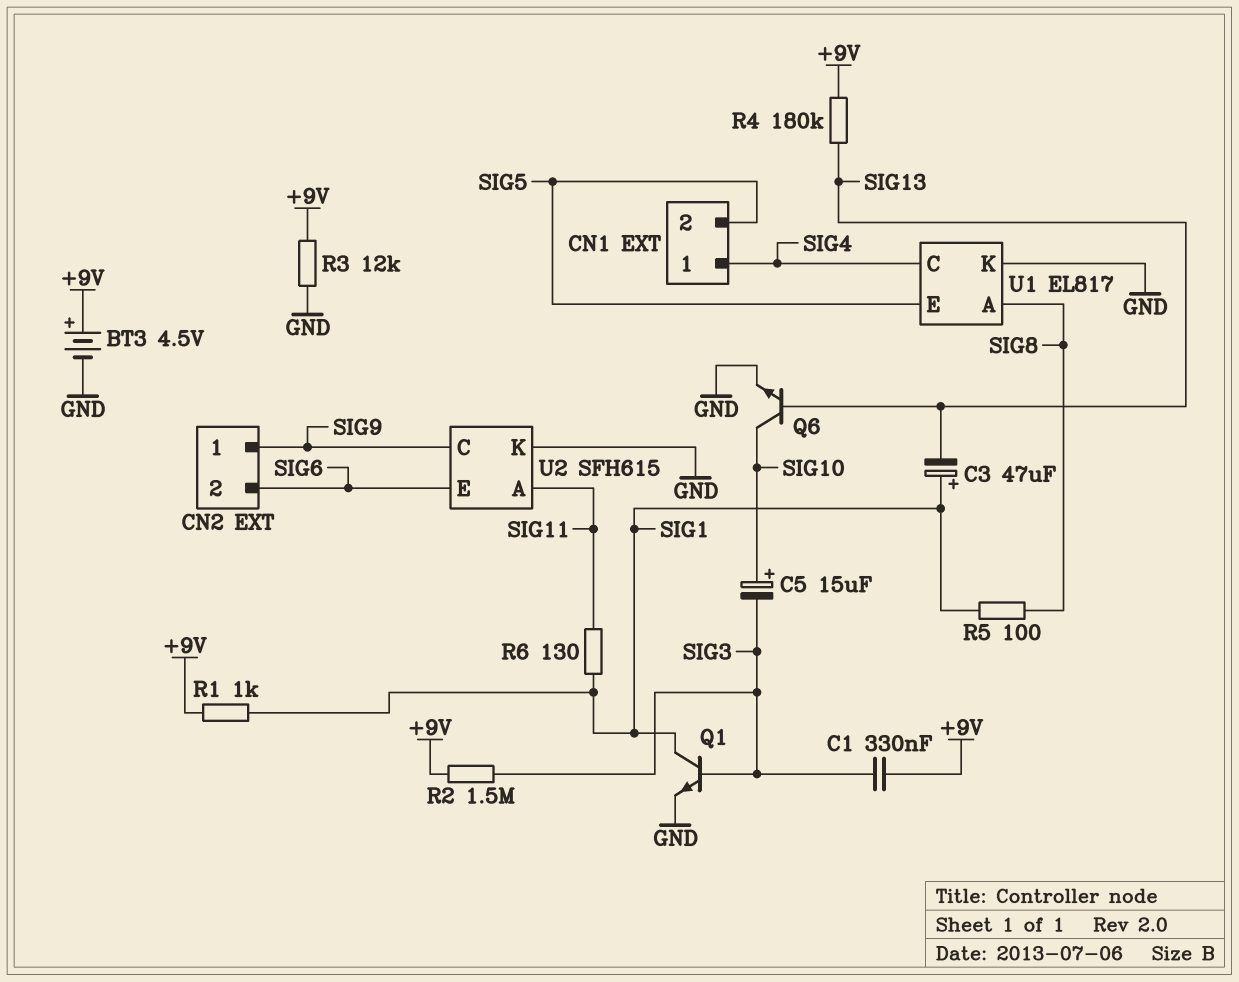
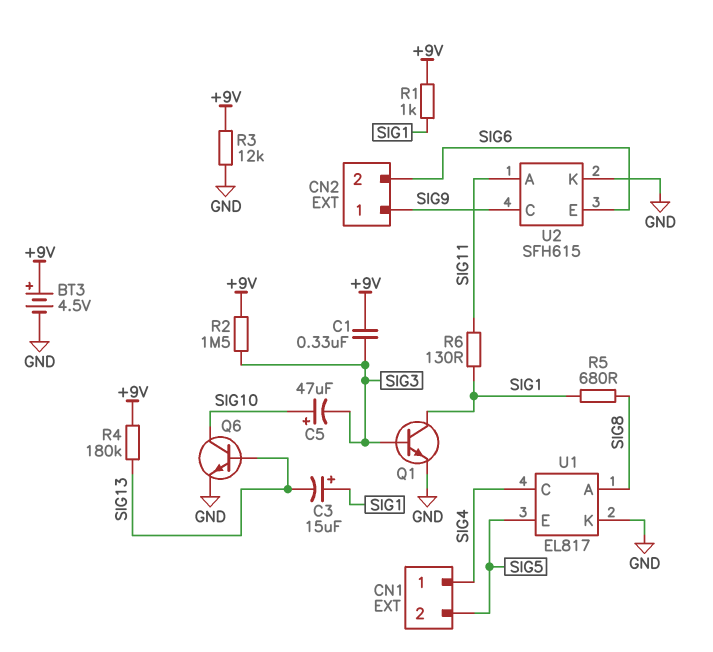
C3: 47uF (plus SIG1, minus SIG13) -> 15uF (plus SIG1, minus SIG13)
C5: 15uF (plus SIG10, minus SIG3) -> 47uF (plus SIG10, minus SIG3)
R5: 100 (SIG1, SIG8) -> 680 (SIG1, SIG8)

